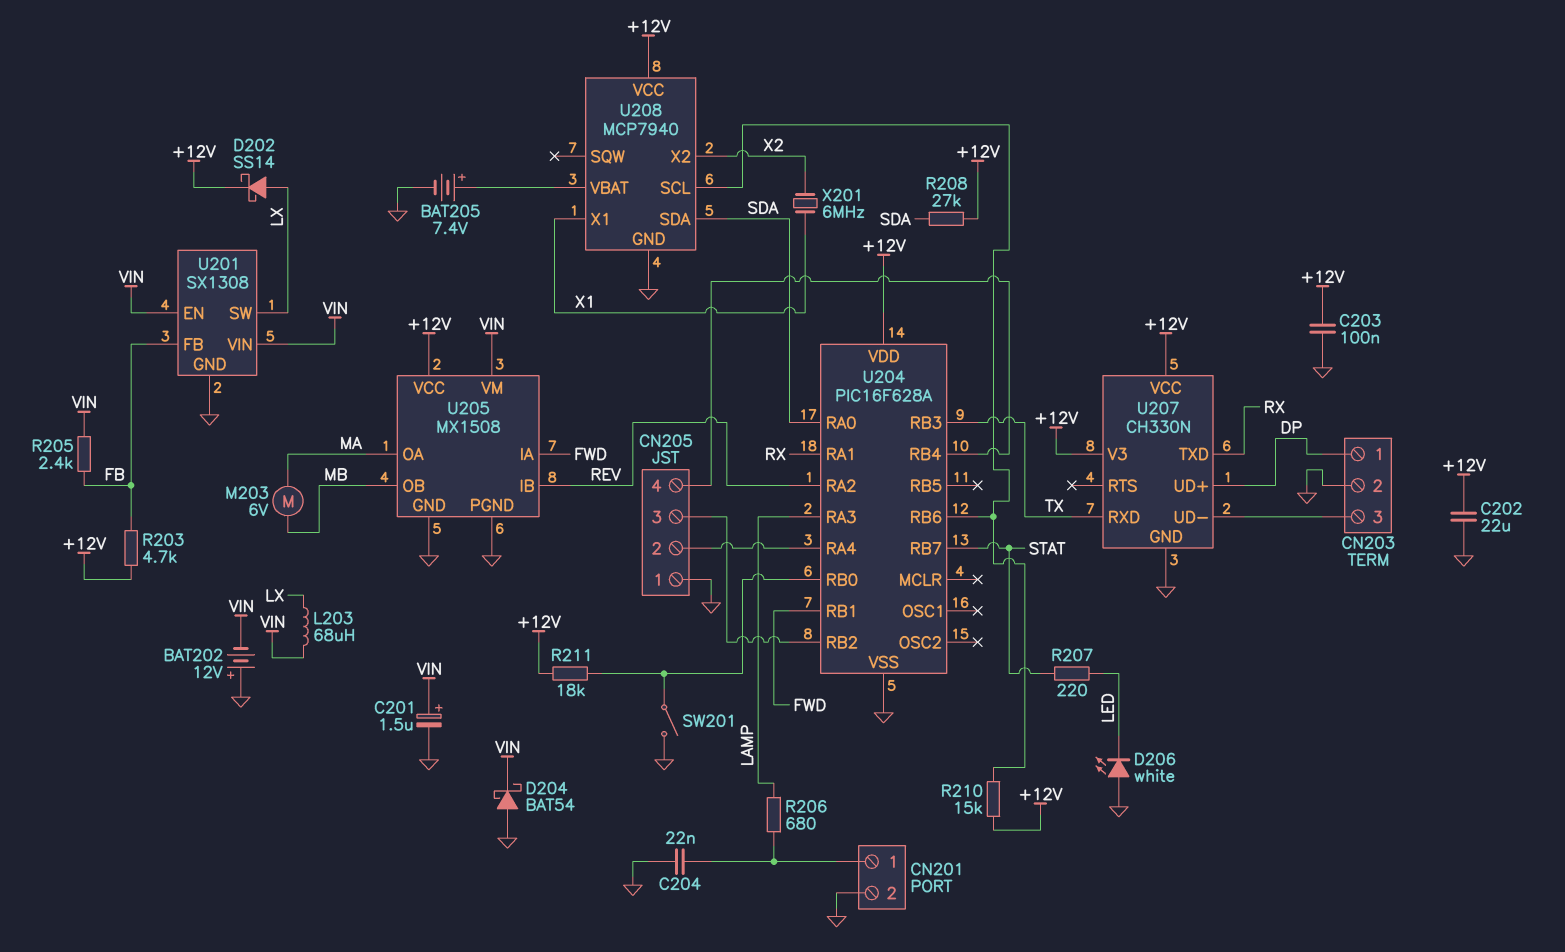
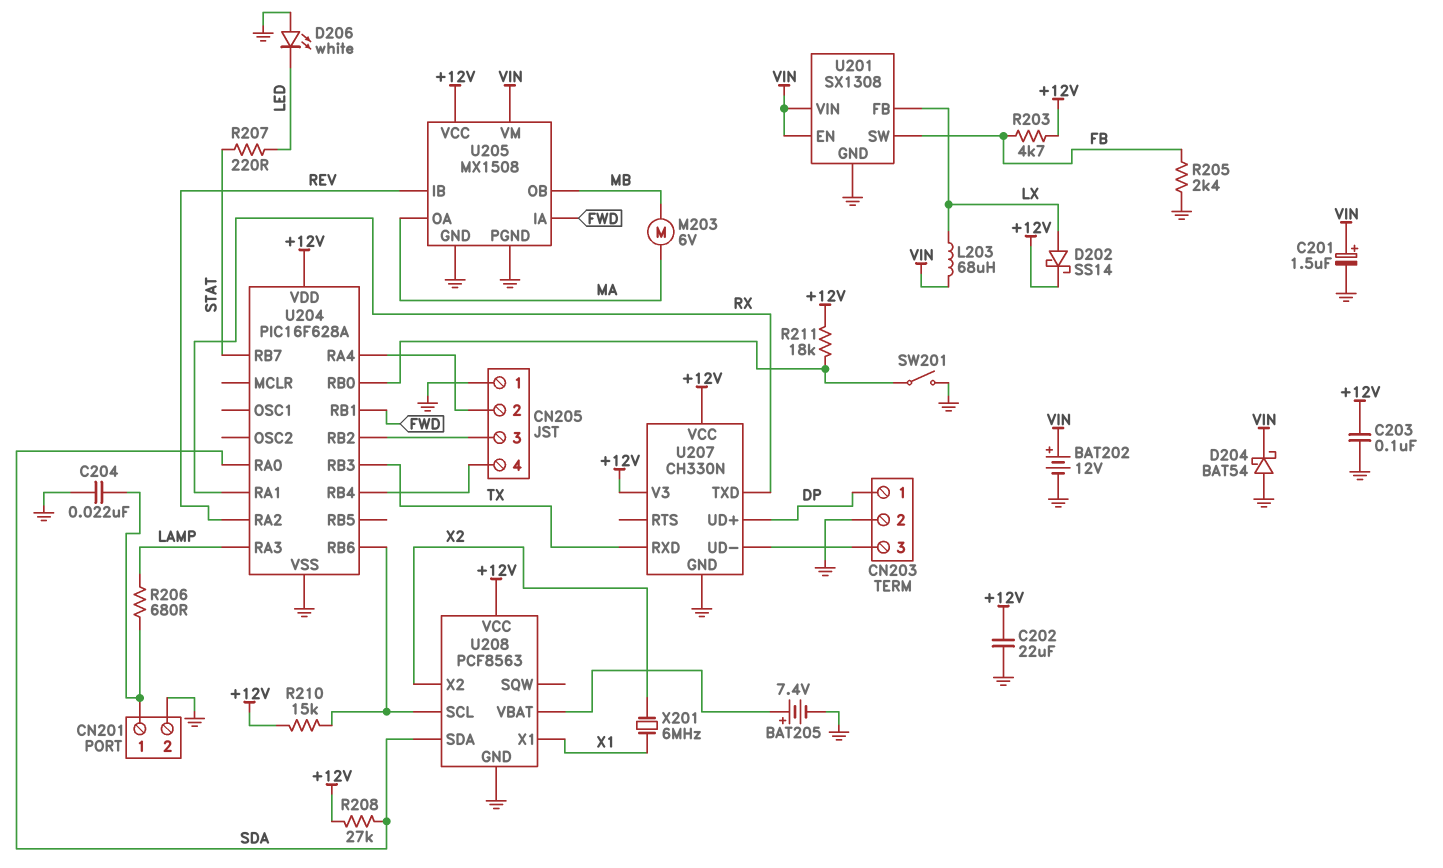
BAT202: 12V (plus GND, minus VIN) -> 12V (plus VIN, minus GND)
R205: 2.4k (FB, VIN) -> 2.4k (FB, GND)
U201 pin FB: FB -> LX
U201 pin SW: LX -> FB
U208: MCP7940 -> PCF8563

